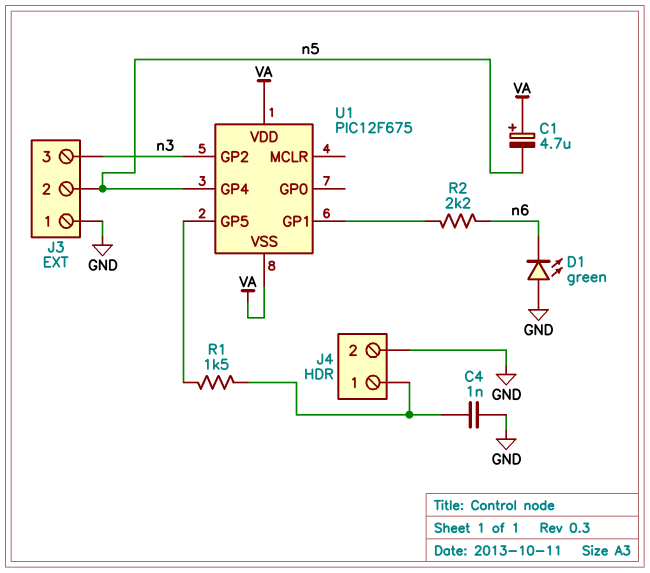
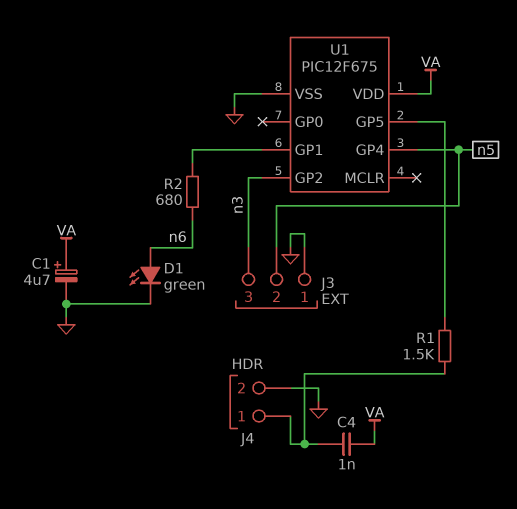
C1: 4.7uF (plus VA, minus n5) -> 4.7uF (plus VA, minus GND)
C4: 1nF (GND, J4/1) -> 1nF (J4/1, VA)
D1: LED green (A GND, K n6) -> LED green (A n6, K GND)
R2: 2.2k (U1/GP1, n6) -> 680 (U1/GP1, n6)
U1 pin VSS: VA -> GND

